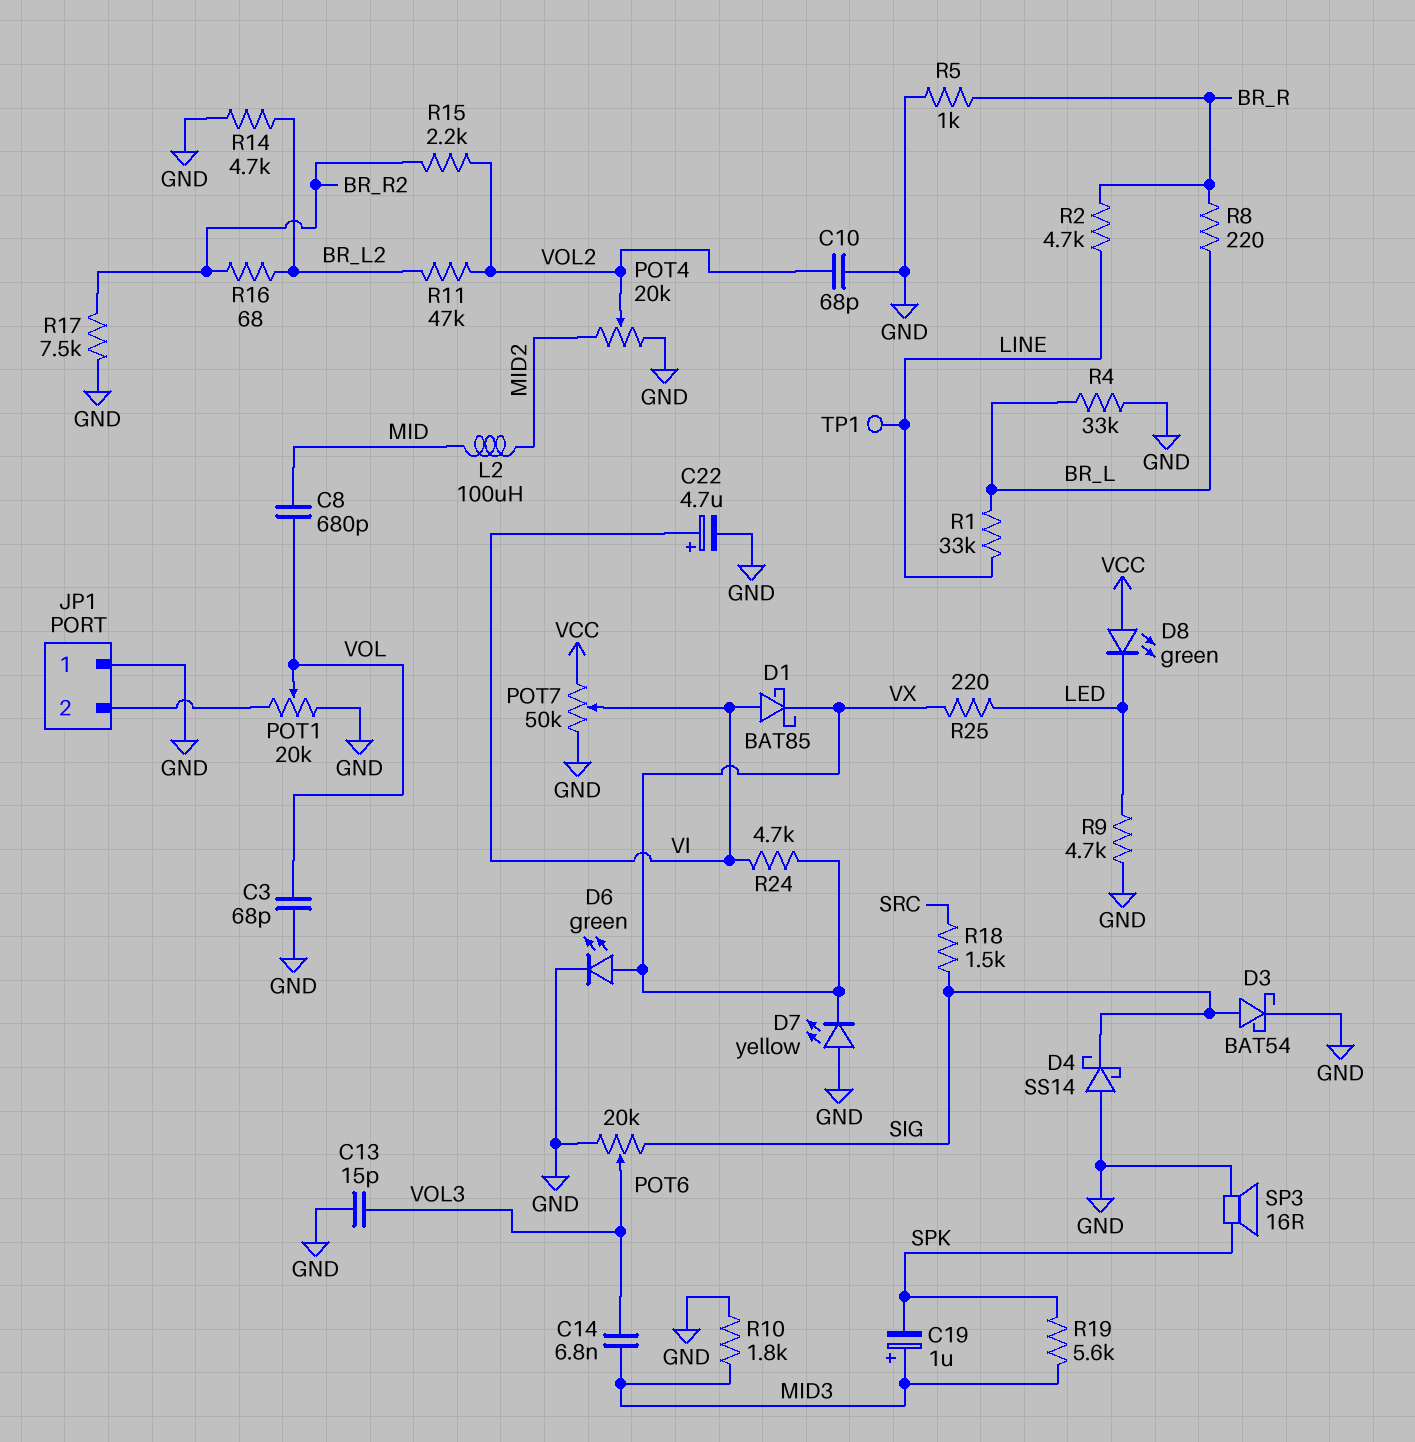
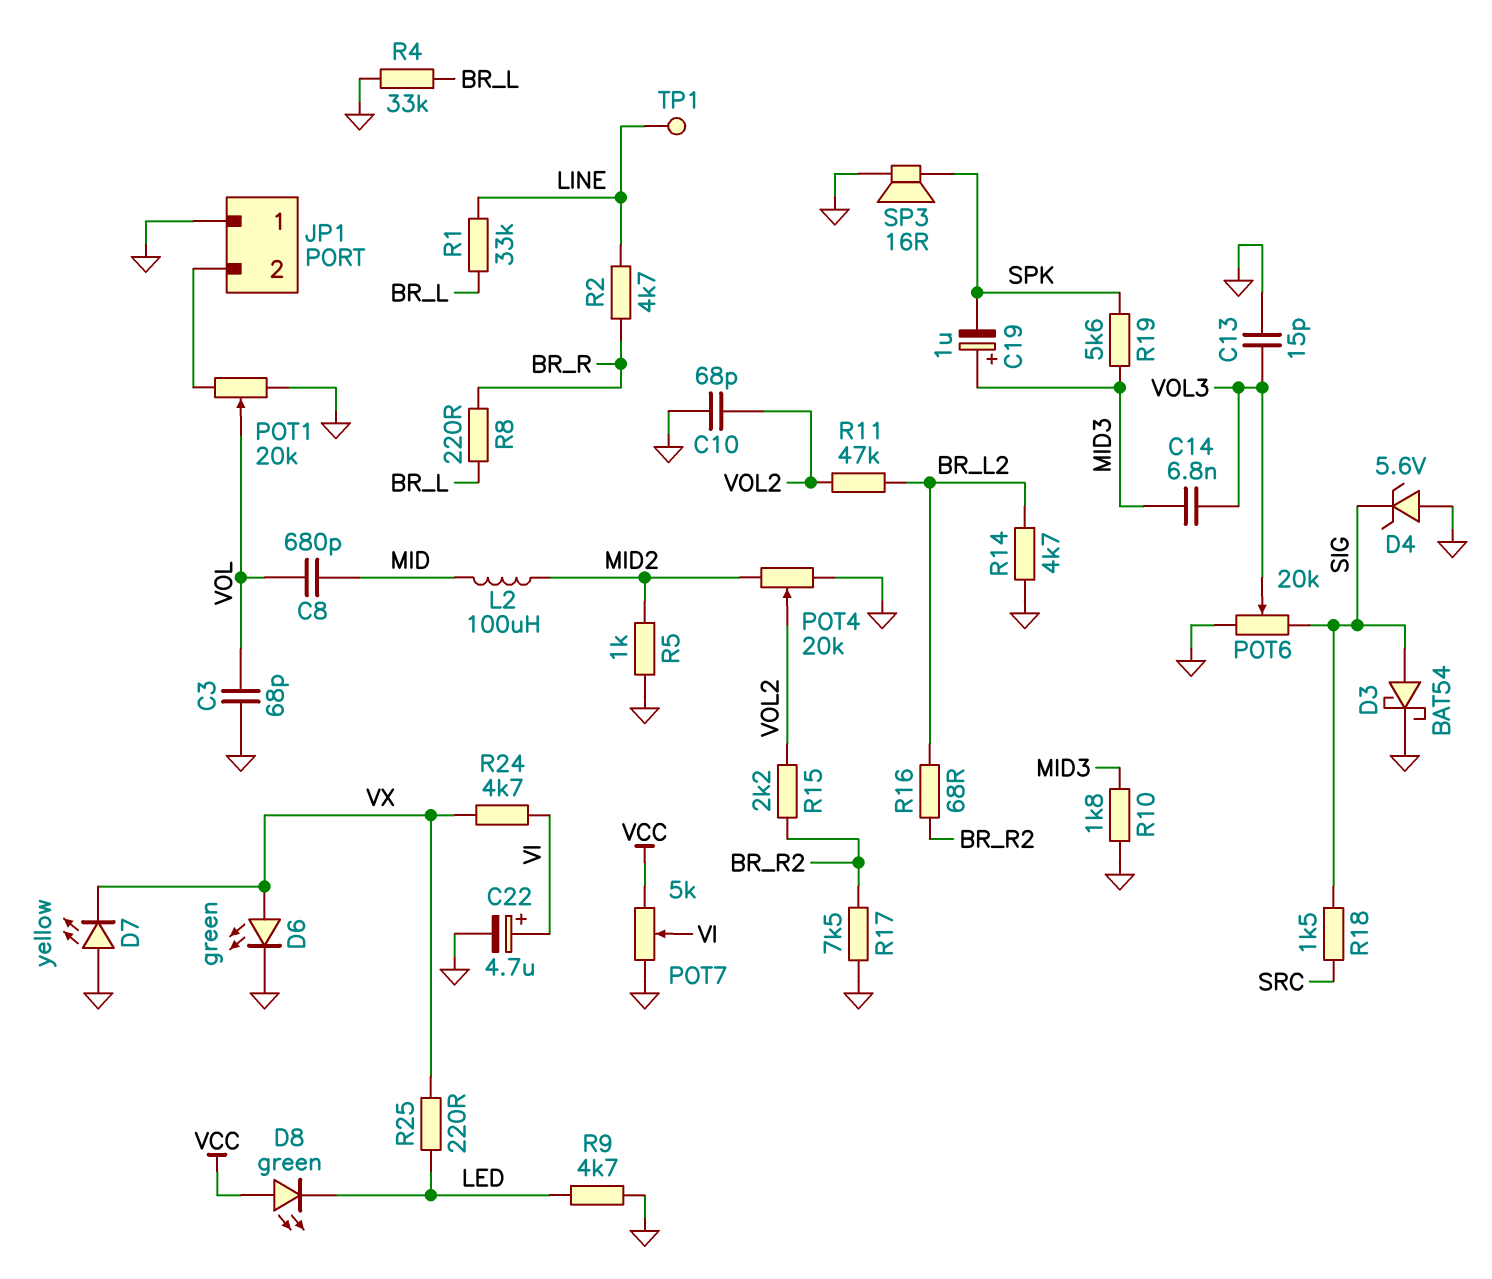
D1: schottky BAT85 (A VI, K VX) -> none
D4: schottky SS14 (A GND, K SIG) -> zener 5.6V (A GND, K SIG)
POT7: 50k (GND, VCC, wiper VI) -> 5k (GND, VCC, wiper VI)
R5: 1k (BR_R, GND) -> 1k (GND, MID2)

